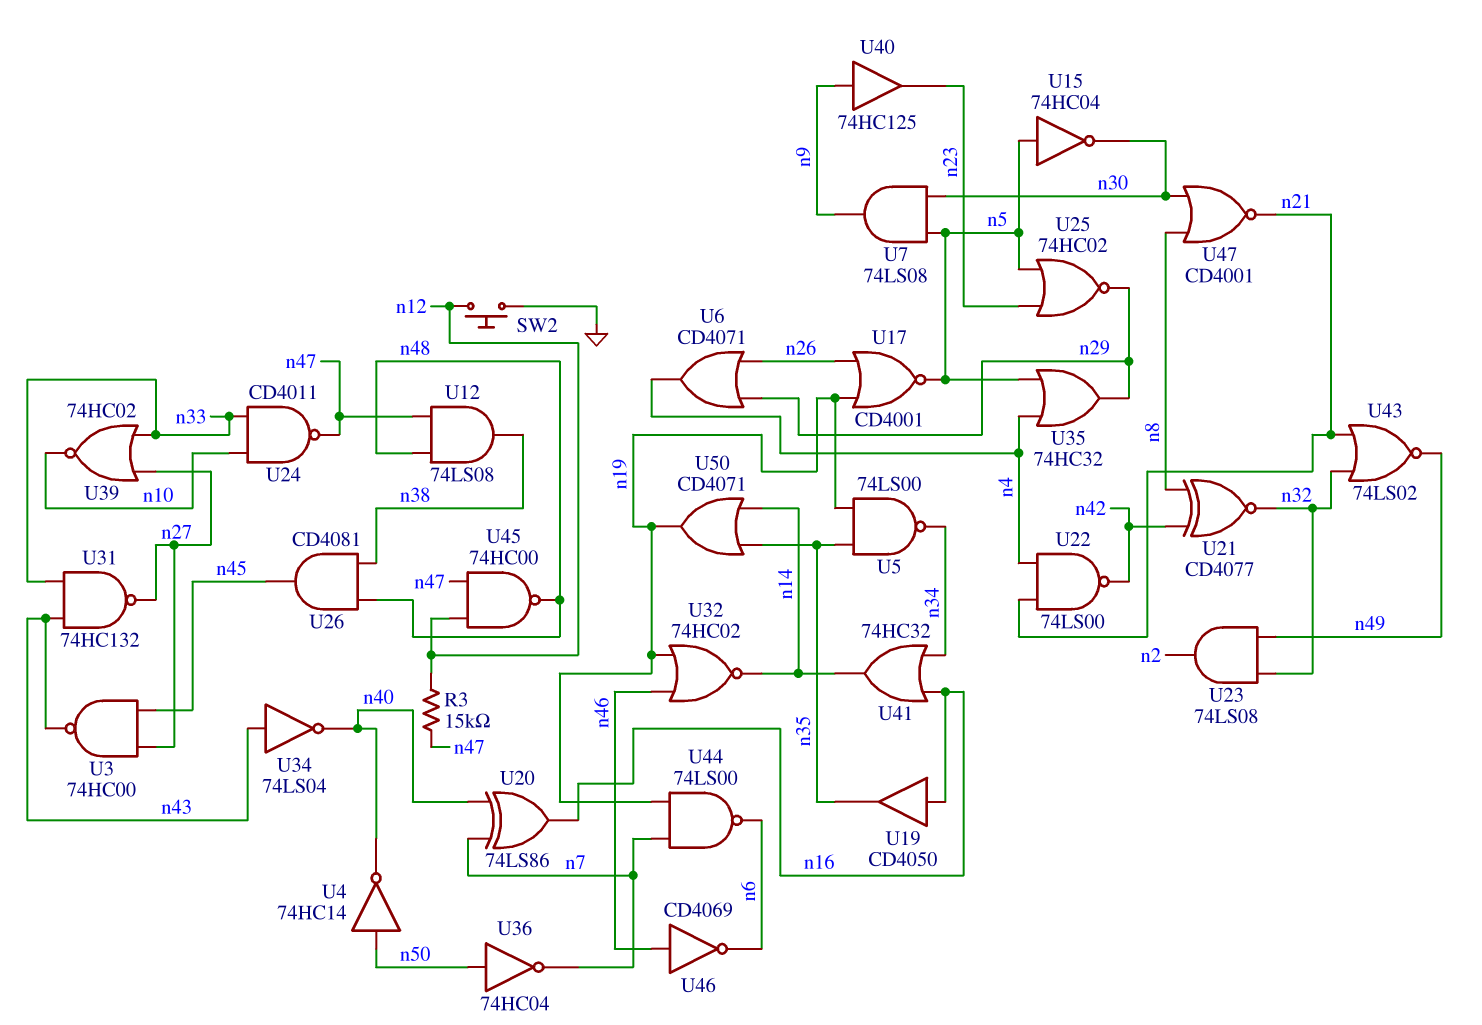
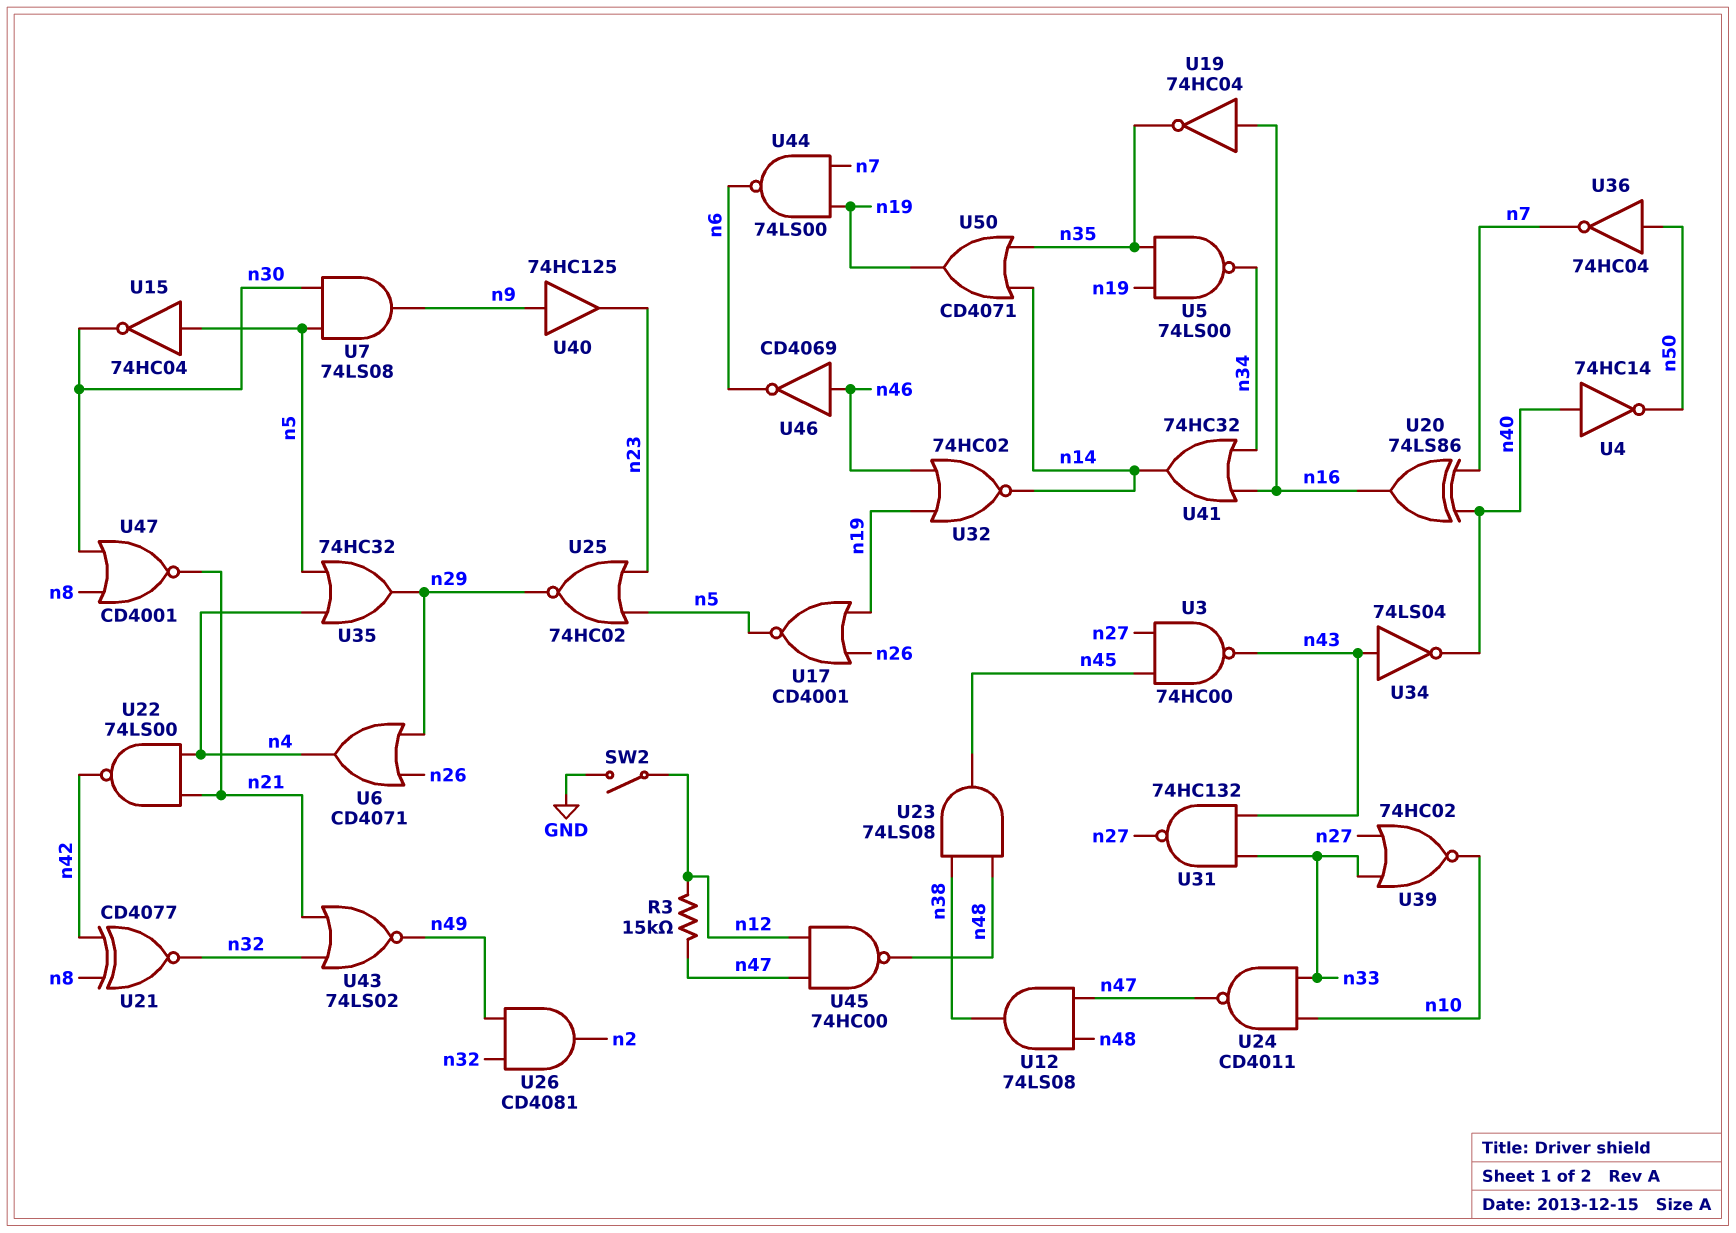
SW2: button (GND, n12) -> switch (GND, n12)
U4: NOT 74HC14 (in n50, out n40) -> NOT 74HC14 (in n40, out n50)
U19: buffer CD4050 (in n16, out n35) -> NOT 74HC04 (in n16, out n35)
U23: AND 74LS08 (in n32, in n49, out n2) -> AND 74LS08 (in n38, in n48, out n45)
U26: AND CD4081 (in n38, in n48, out n45) -> AND CD4081 (in n32, in n49, out n2)

